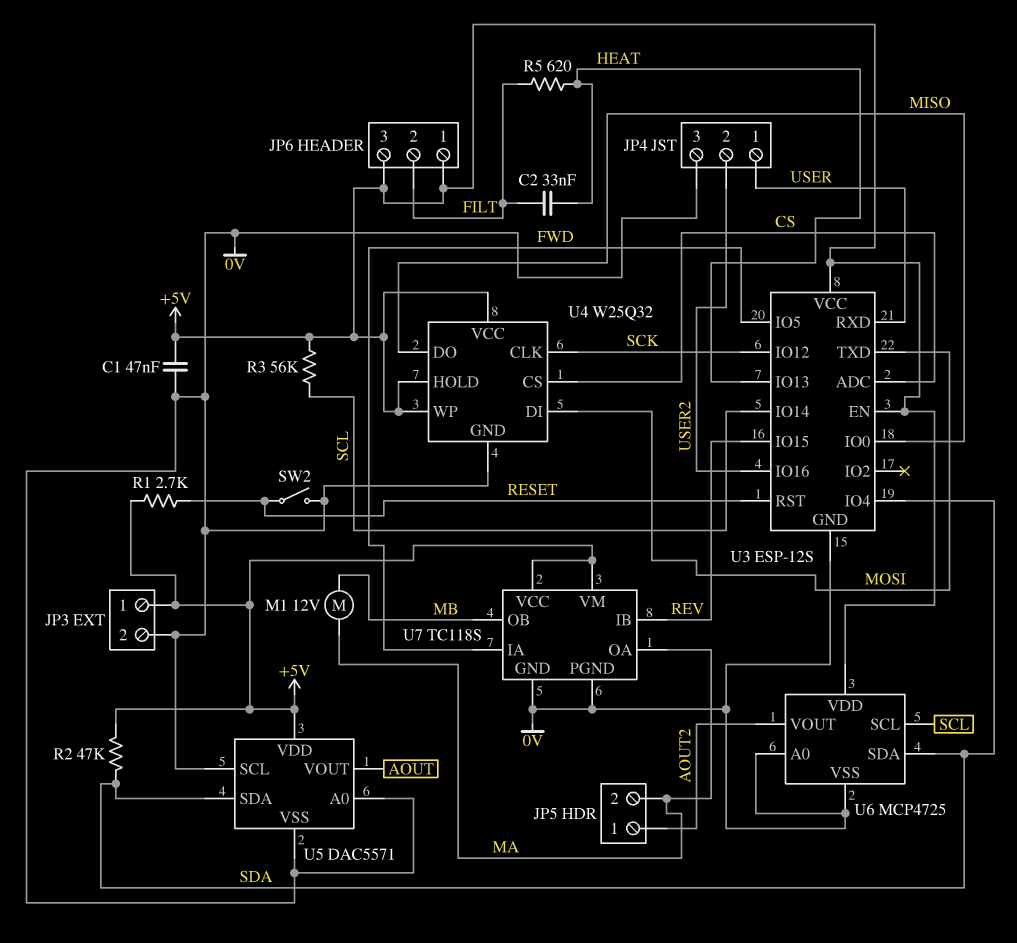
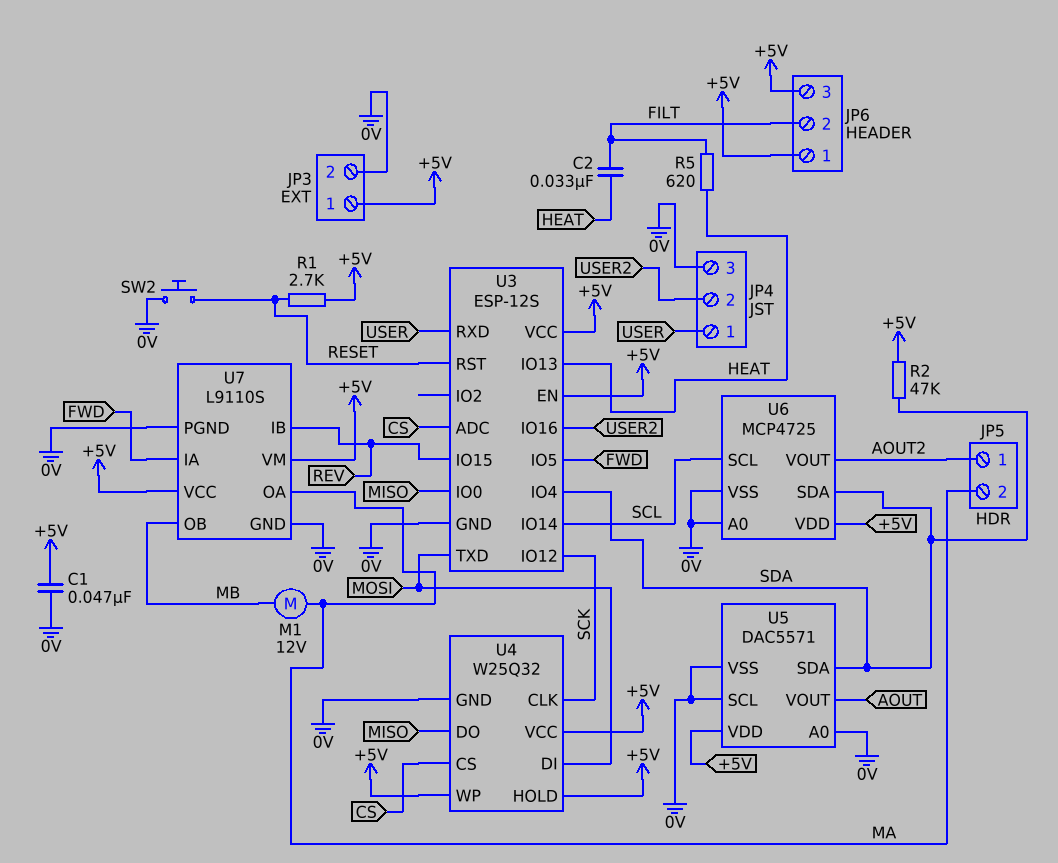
R3: 56k (+5V, SCL) -> none
SW2: switch (0V, RESET) -> button (0V, RESET)
U7: TC118S -> L9110S

